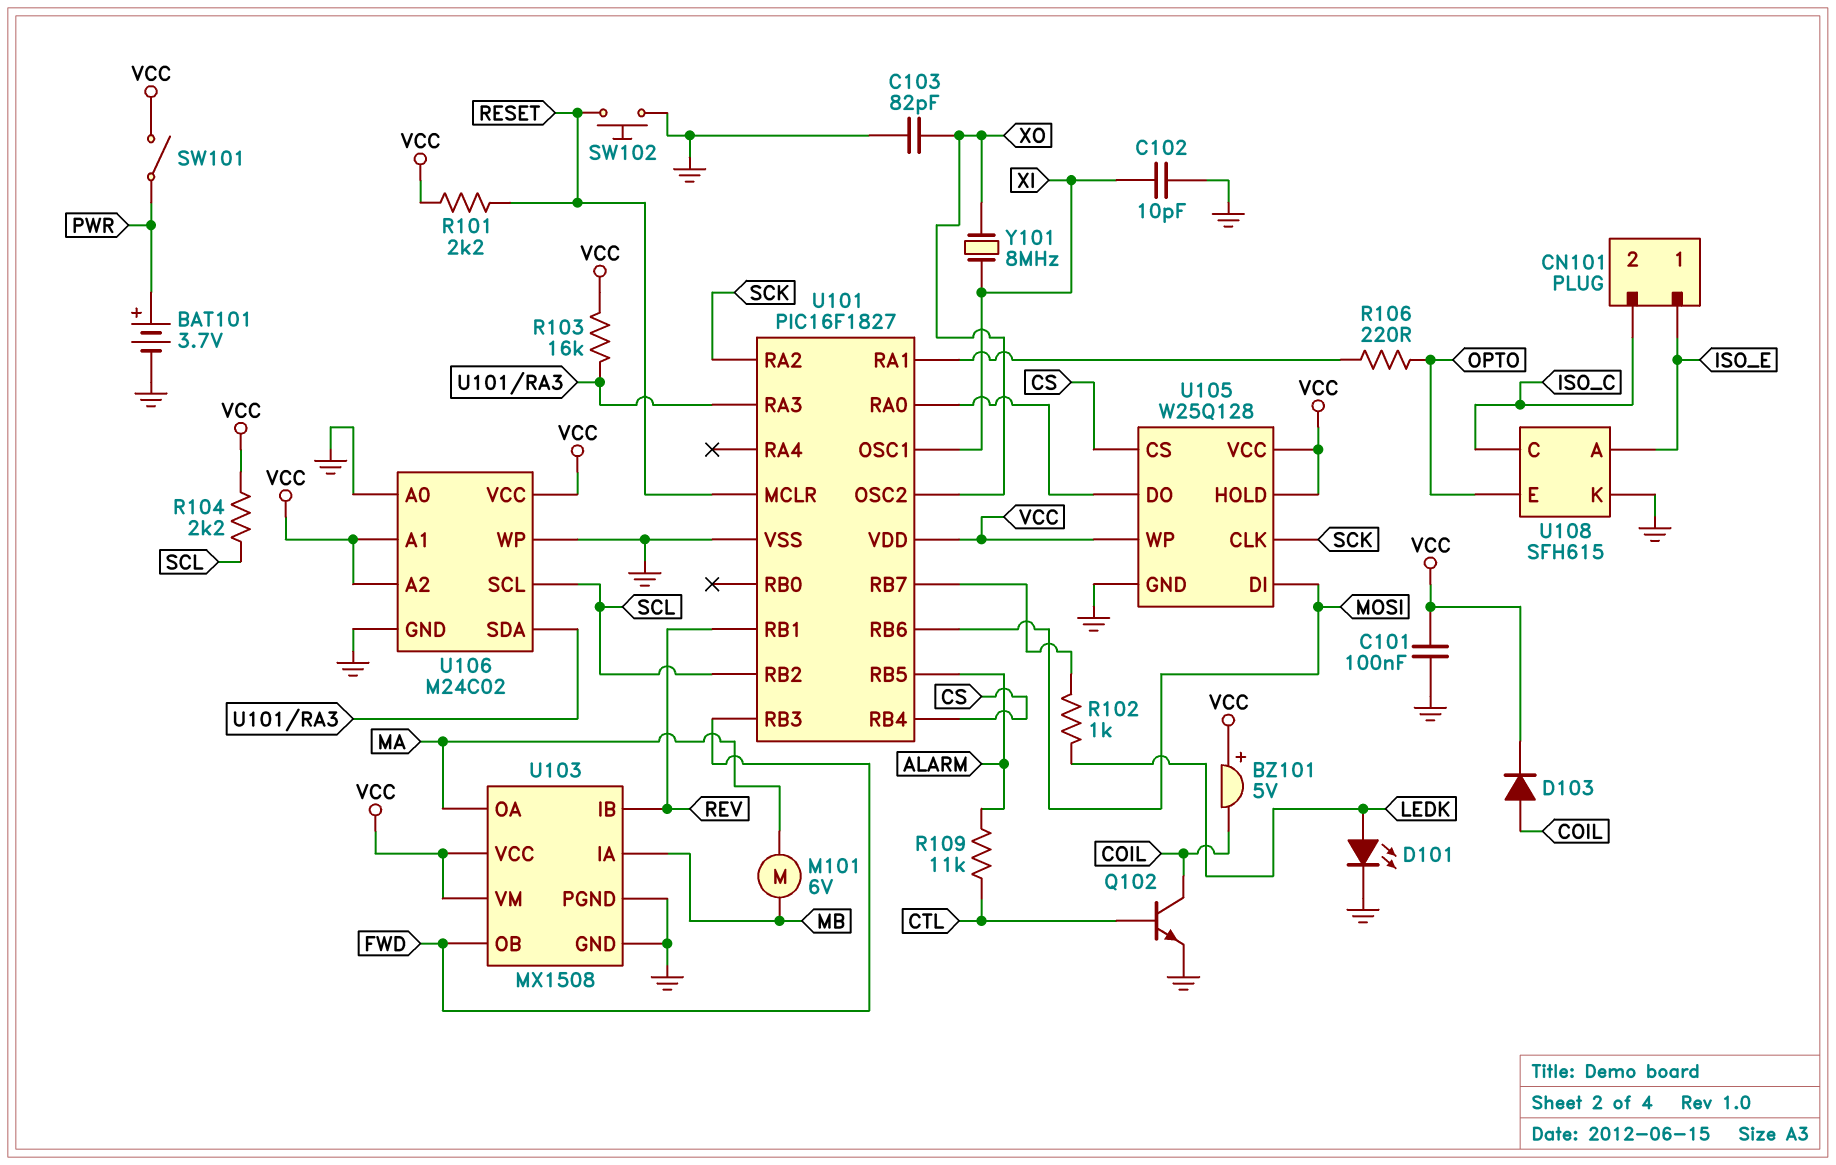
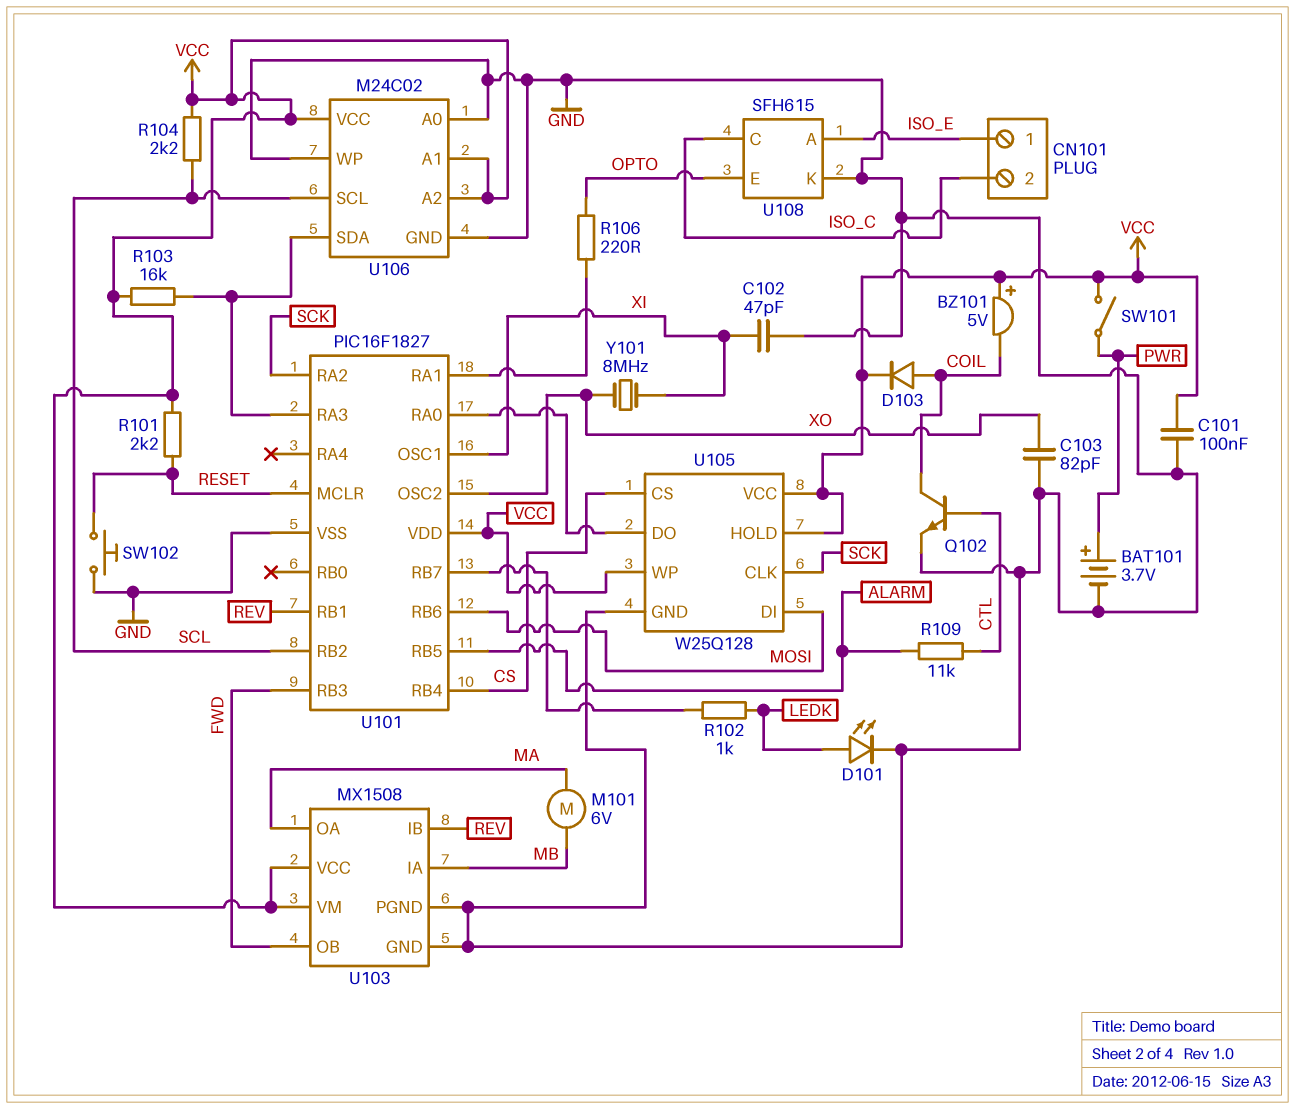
C102: 10pF (GND, XI) -> 47pF (GND, XI)

